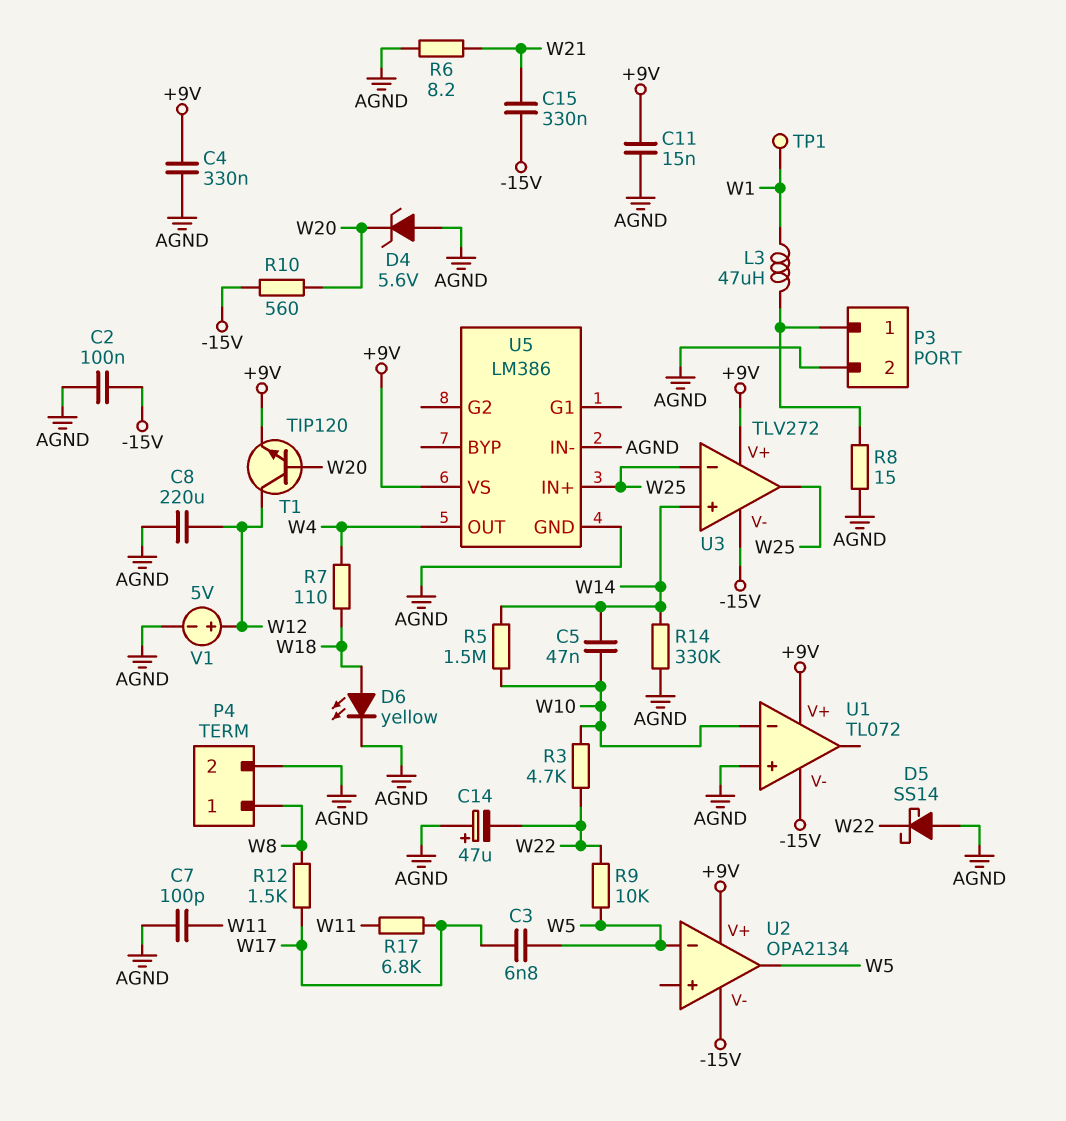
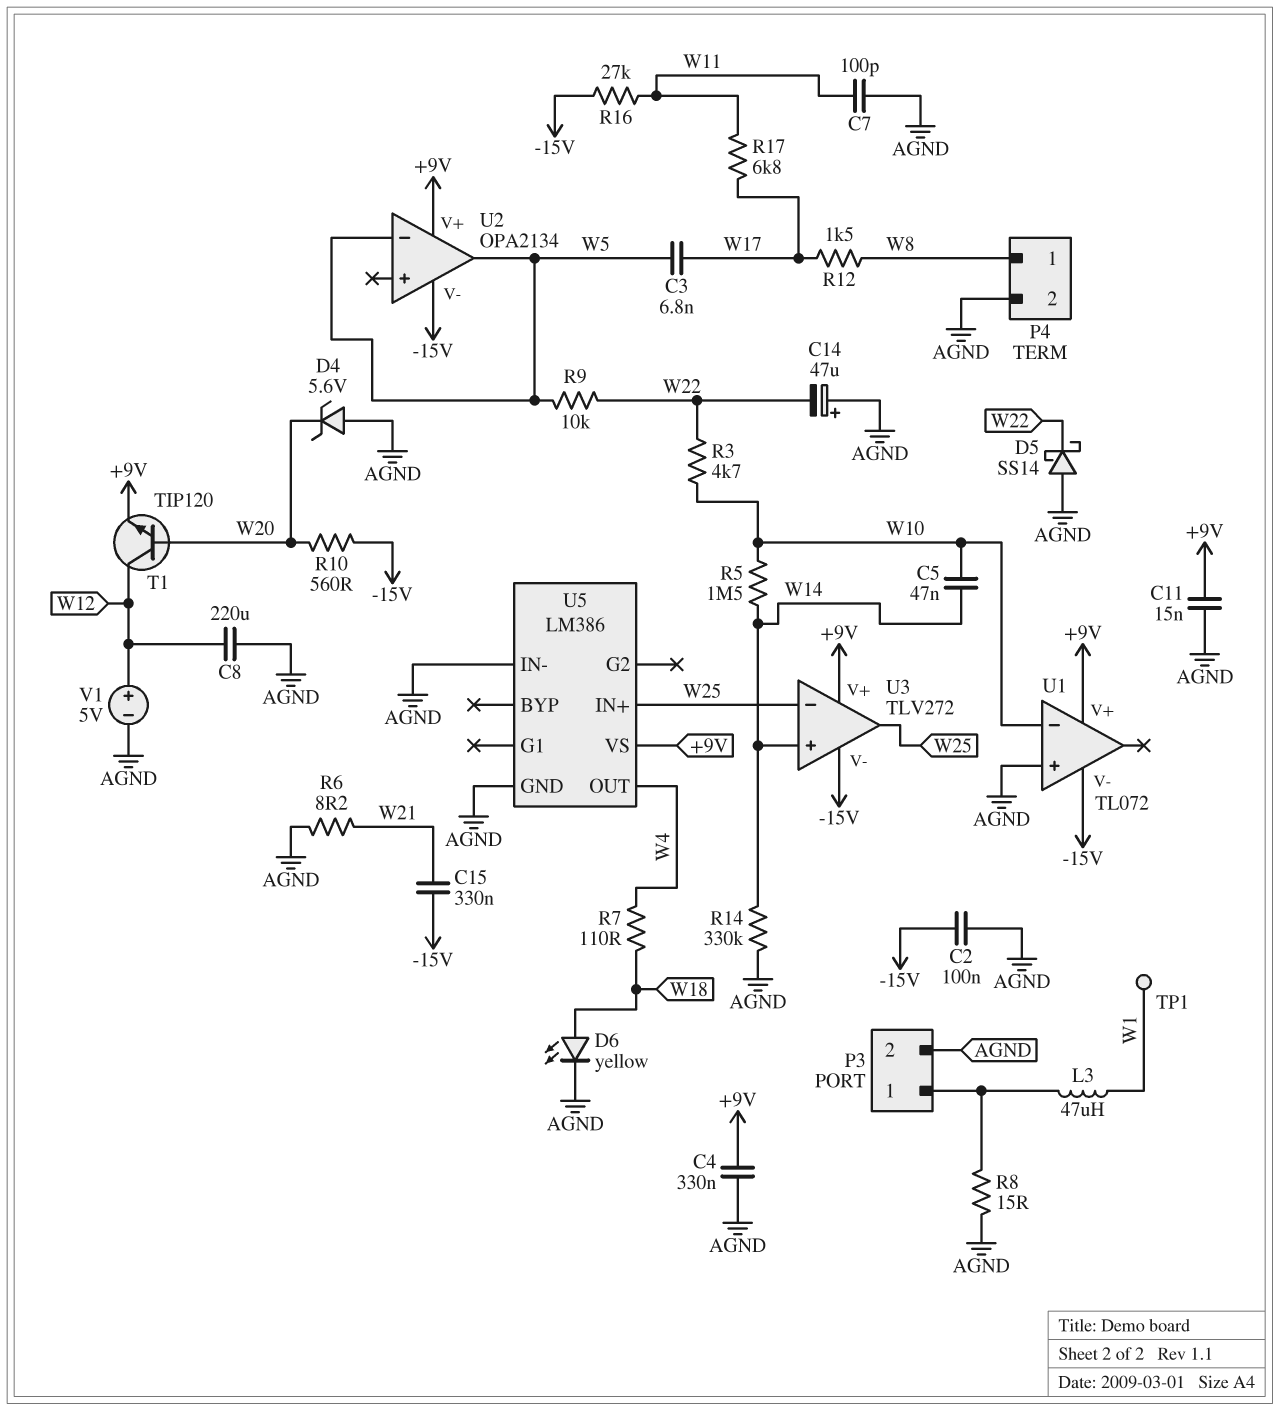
R16: none -> 27k (-15V, W11)

